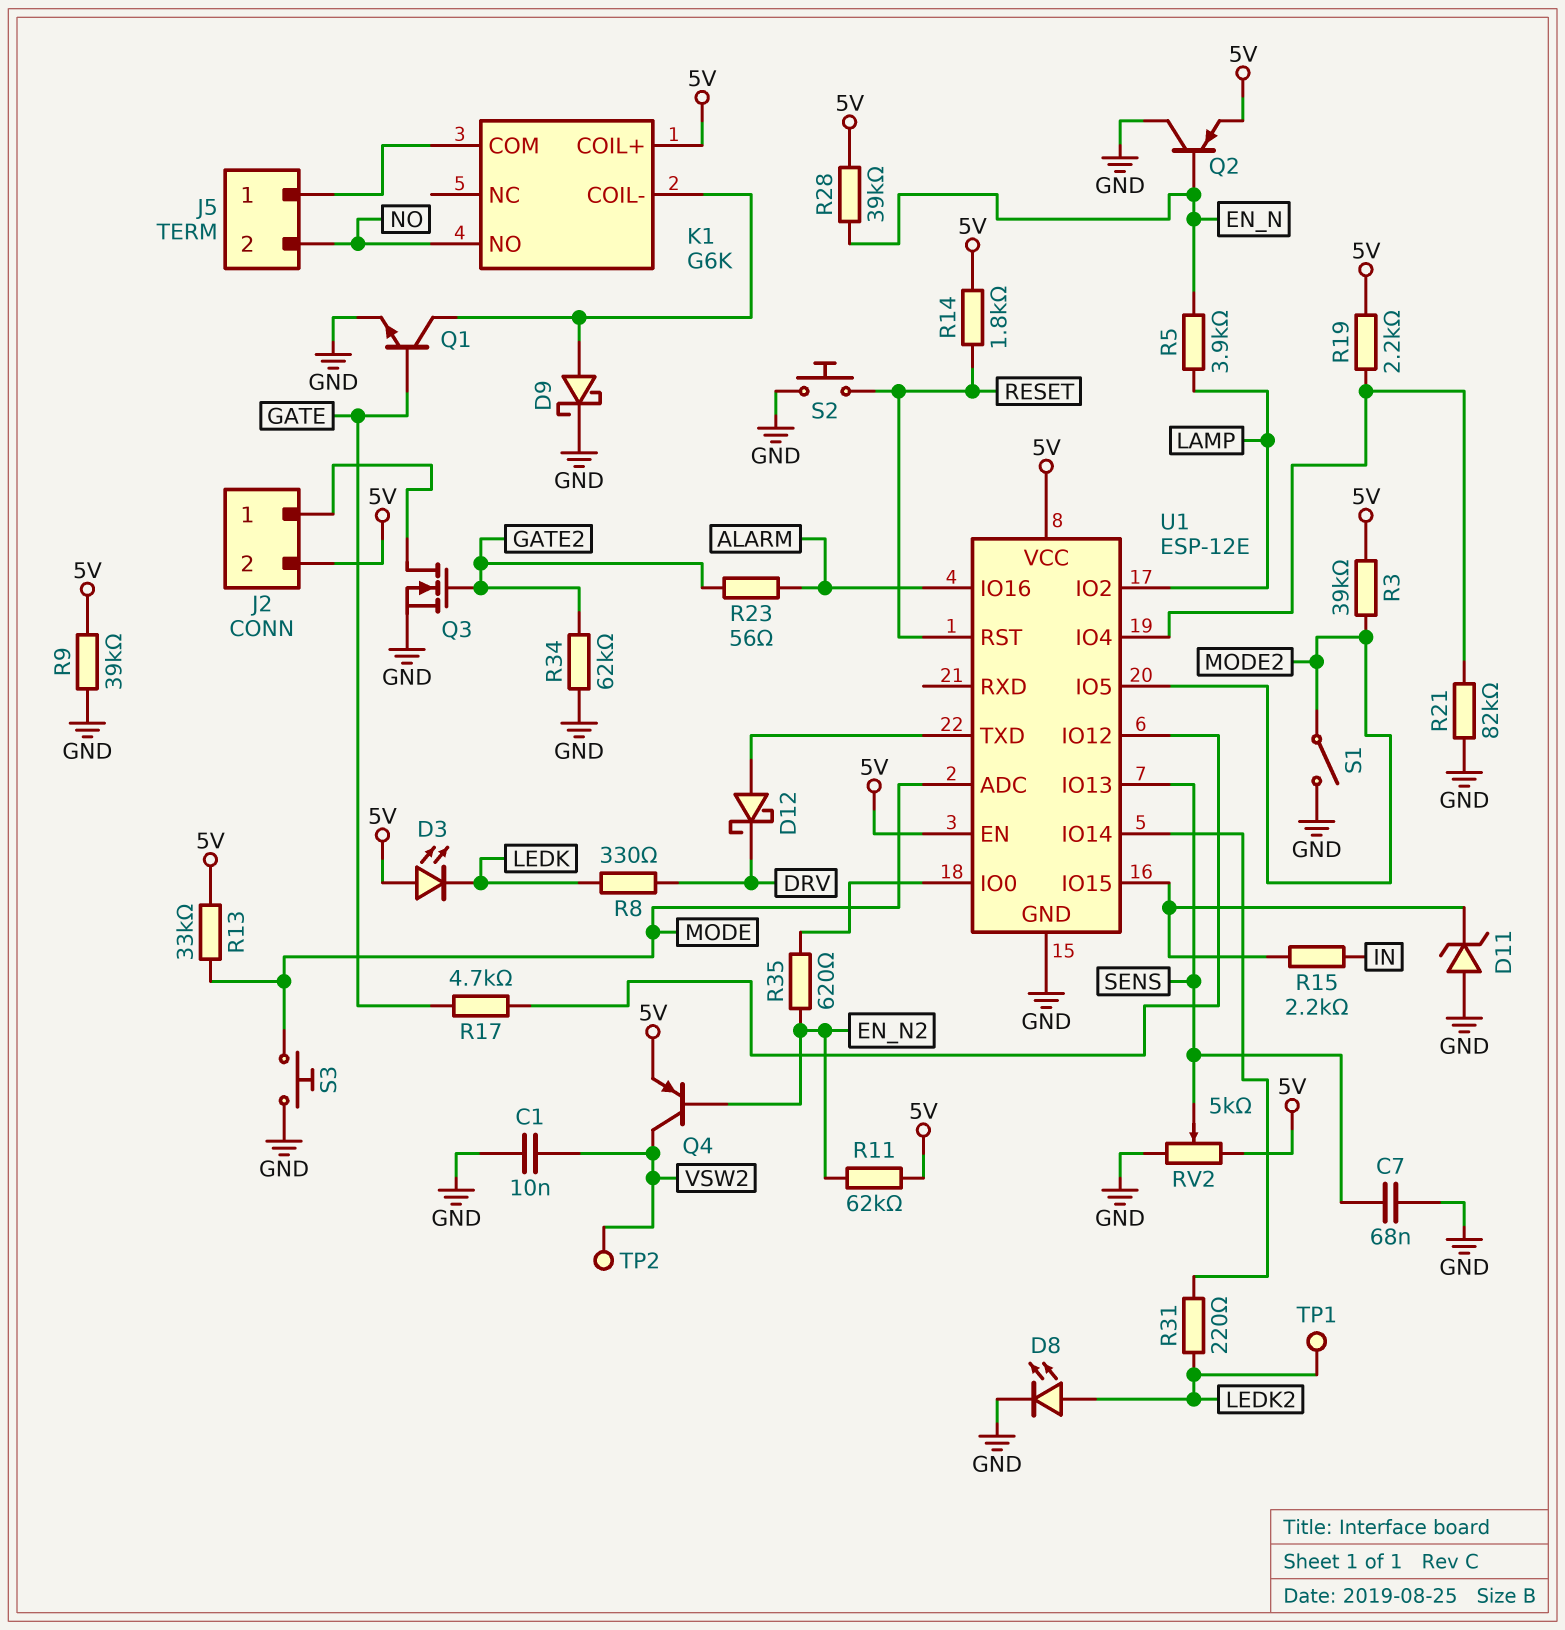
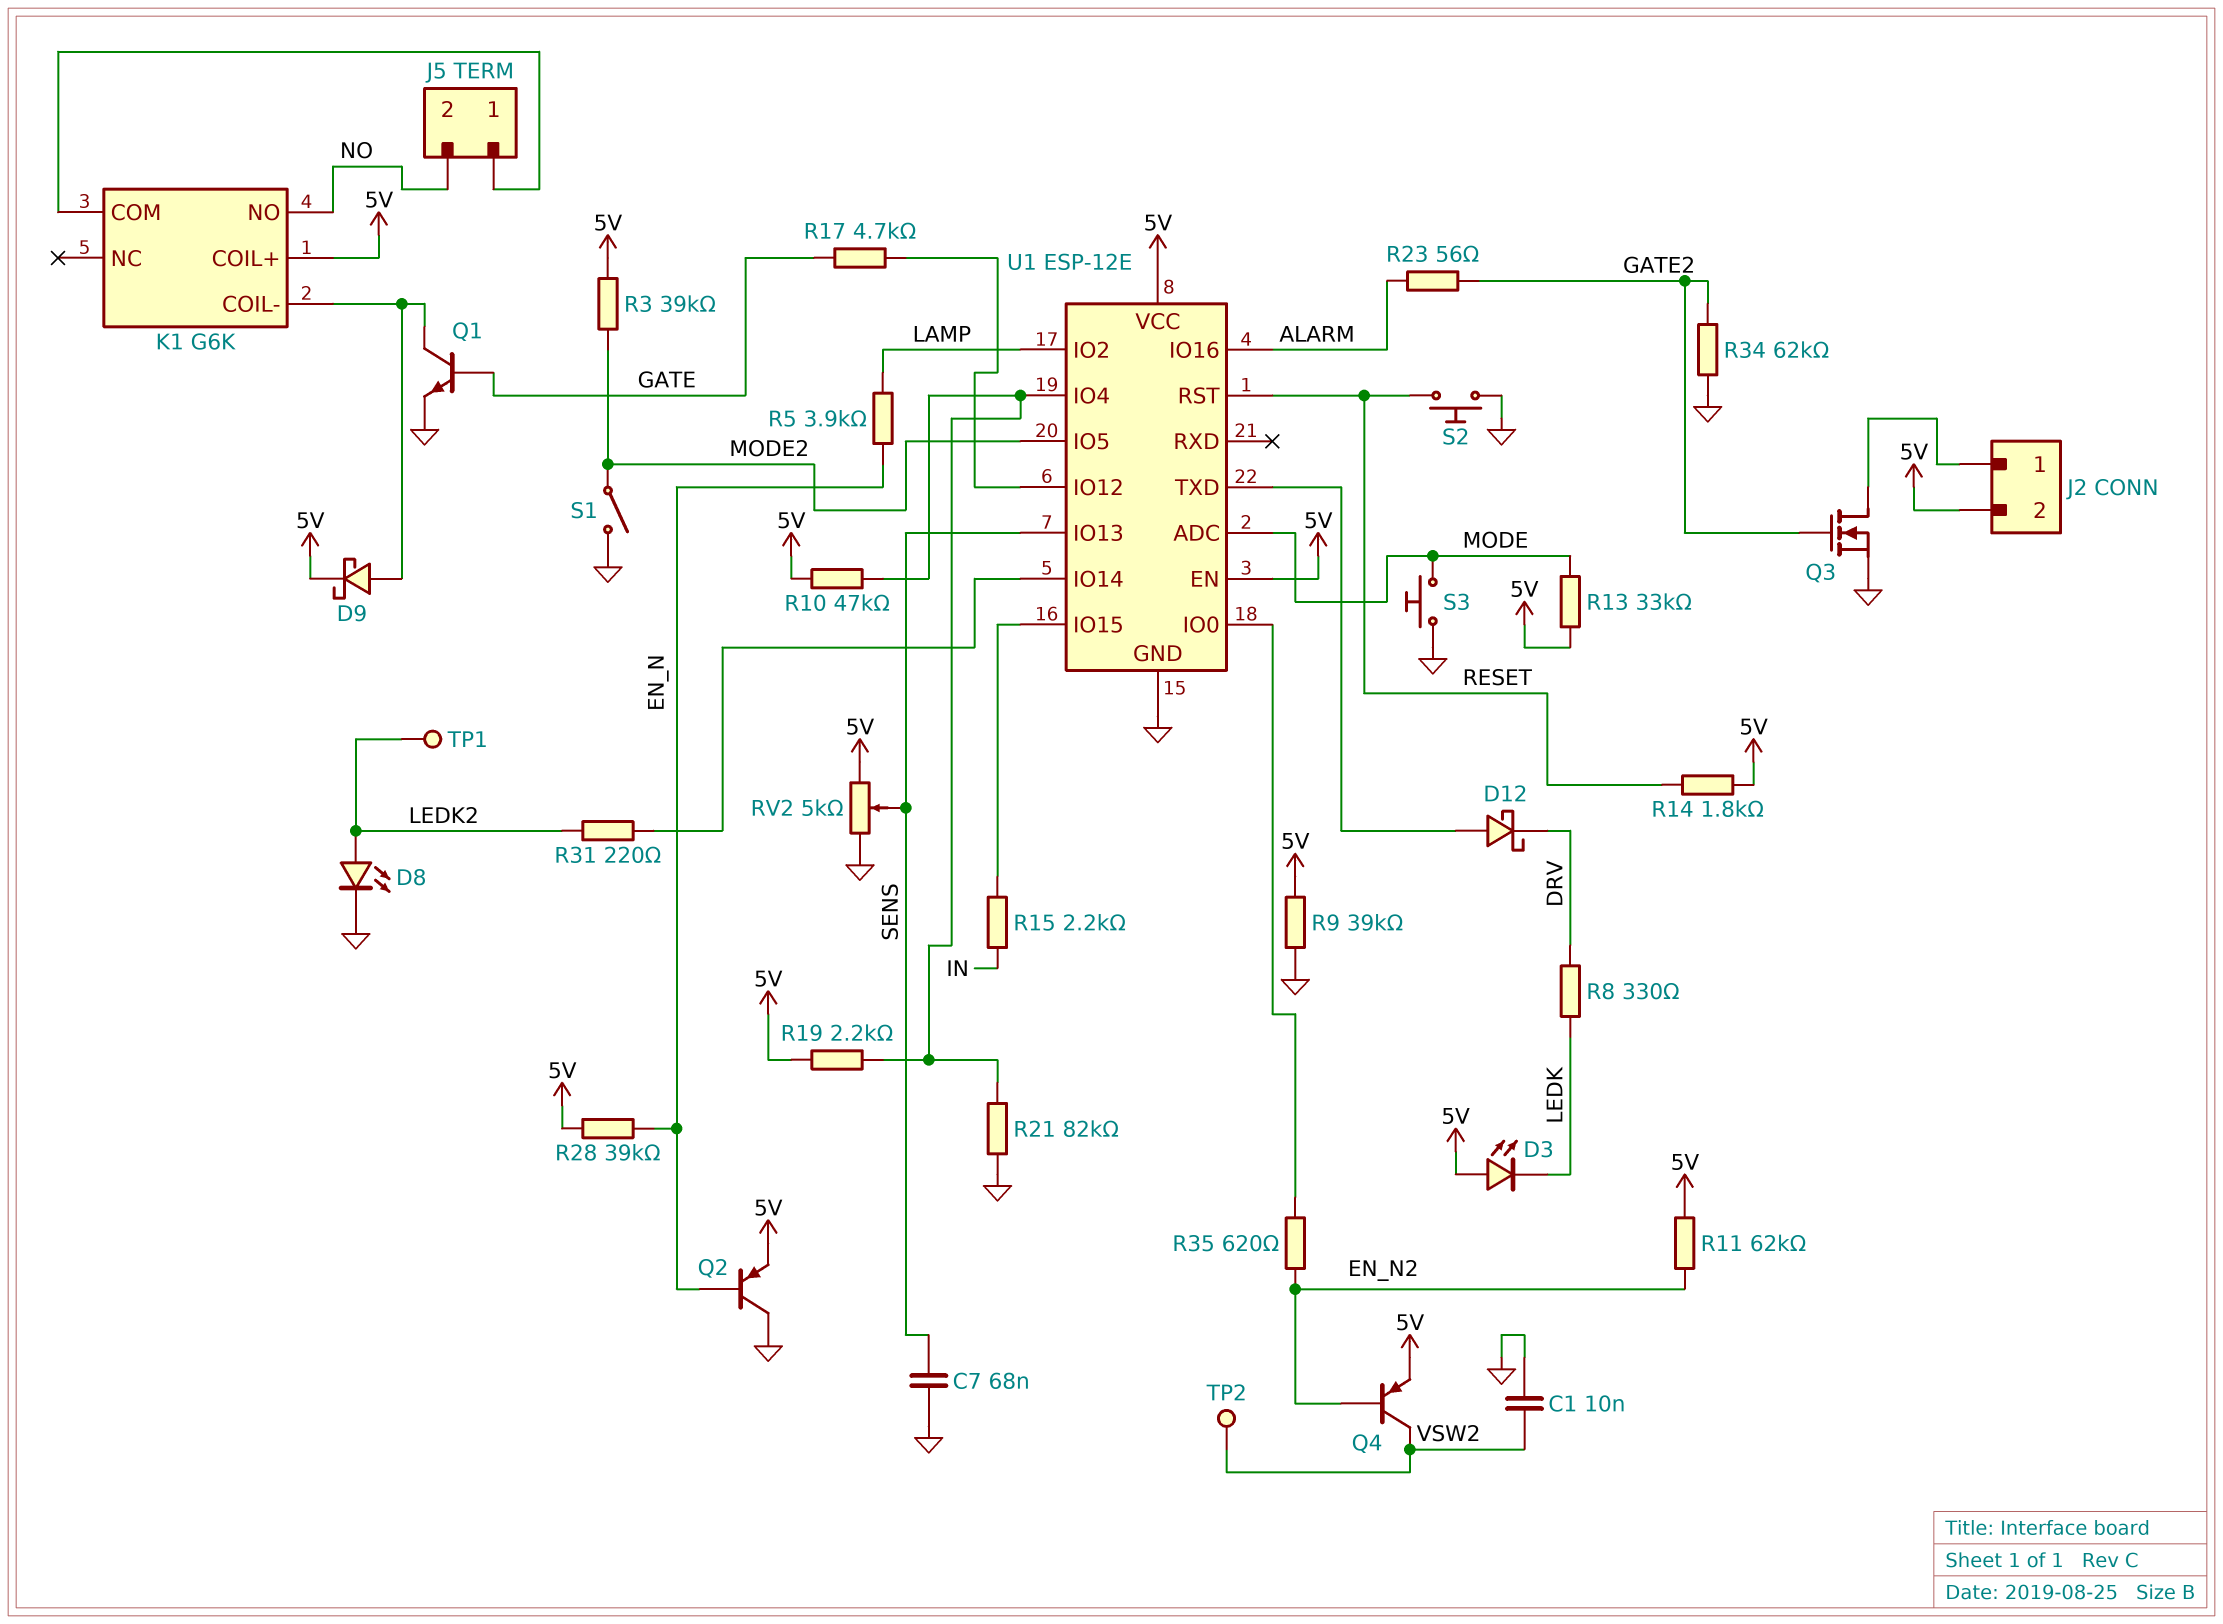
D9: schottky (A K1/COIL-, K GND) -> schottky (A K1/COIL-, K 5V)
D11: zener (A GND, K U1/IO15) -> none
R10: none -> 47k (5V, U1/IO4)

